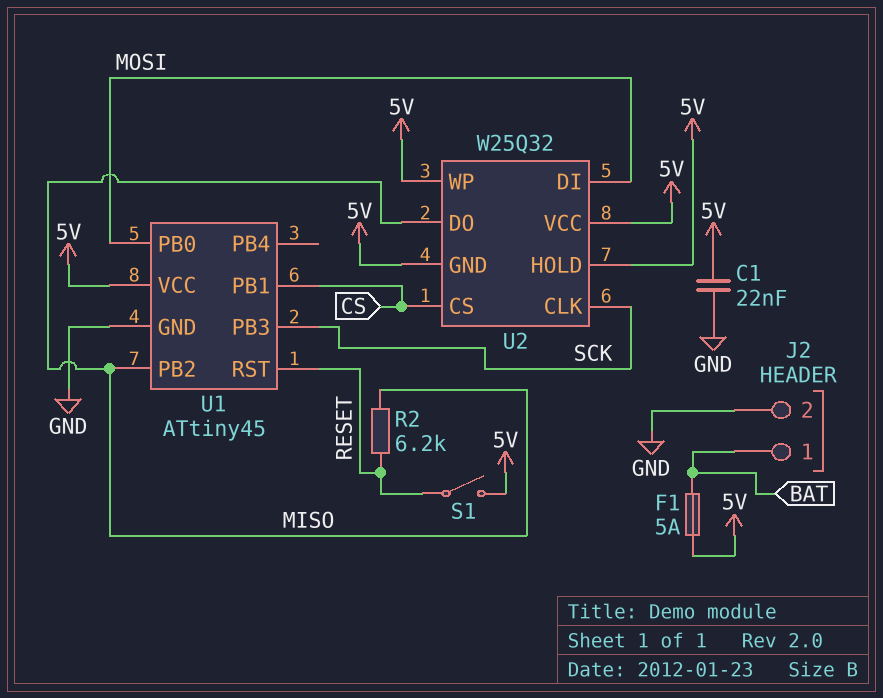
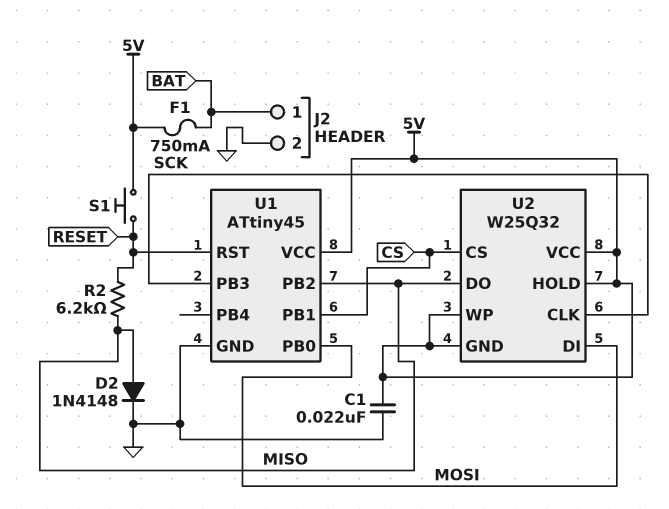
D2: none -> diode 1N4148 (A MISO, K GND)
F1: 5A (5V, BAT) -> 750mA (5V, BAT)
S1: switch (5V, RESET) -> button (5V, RESET)

